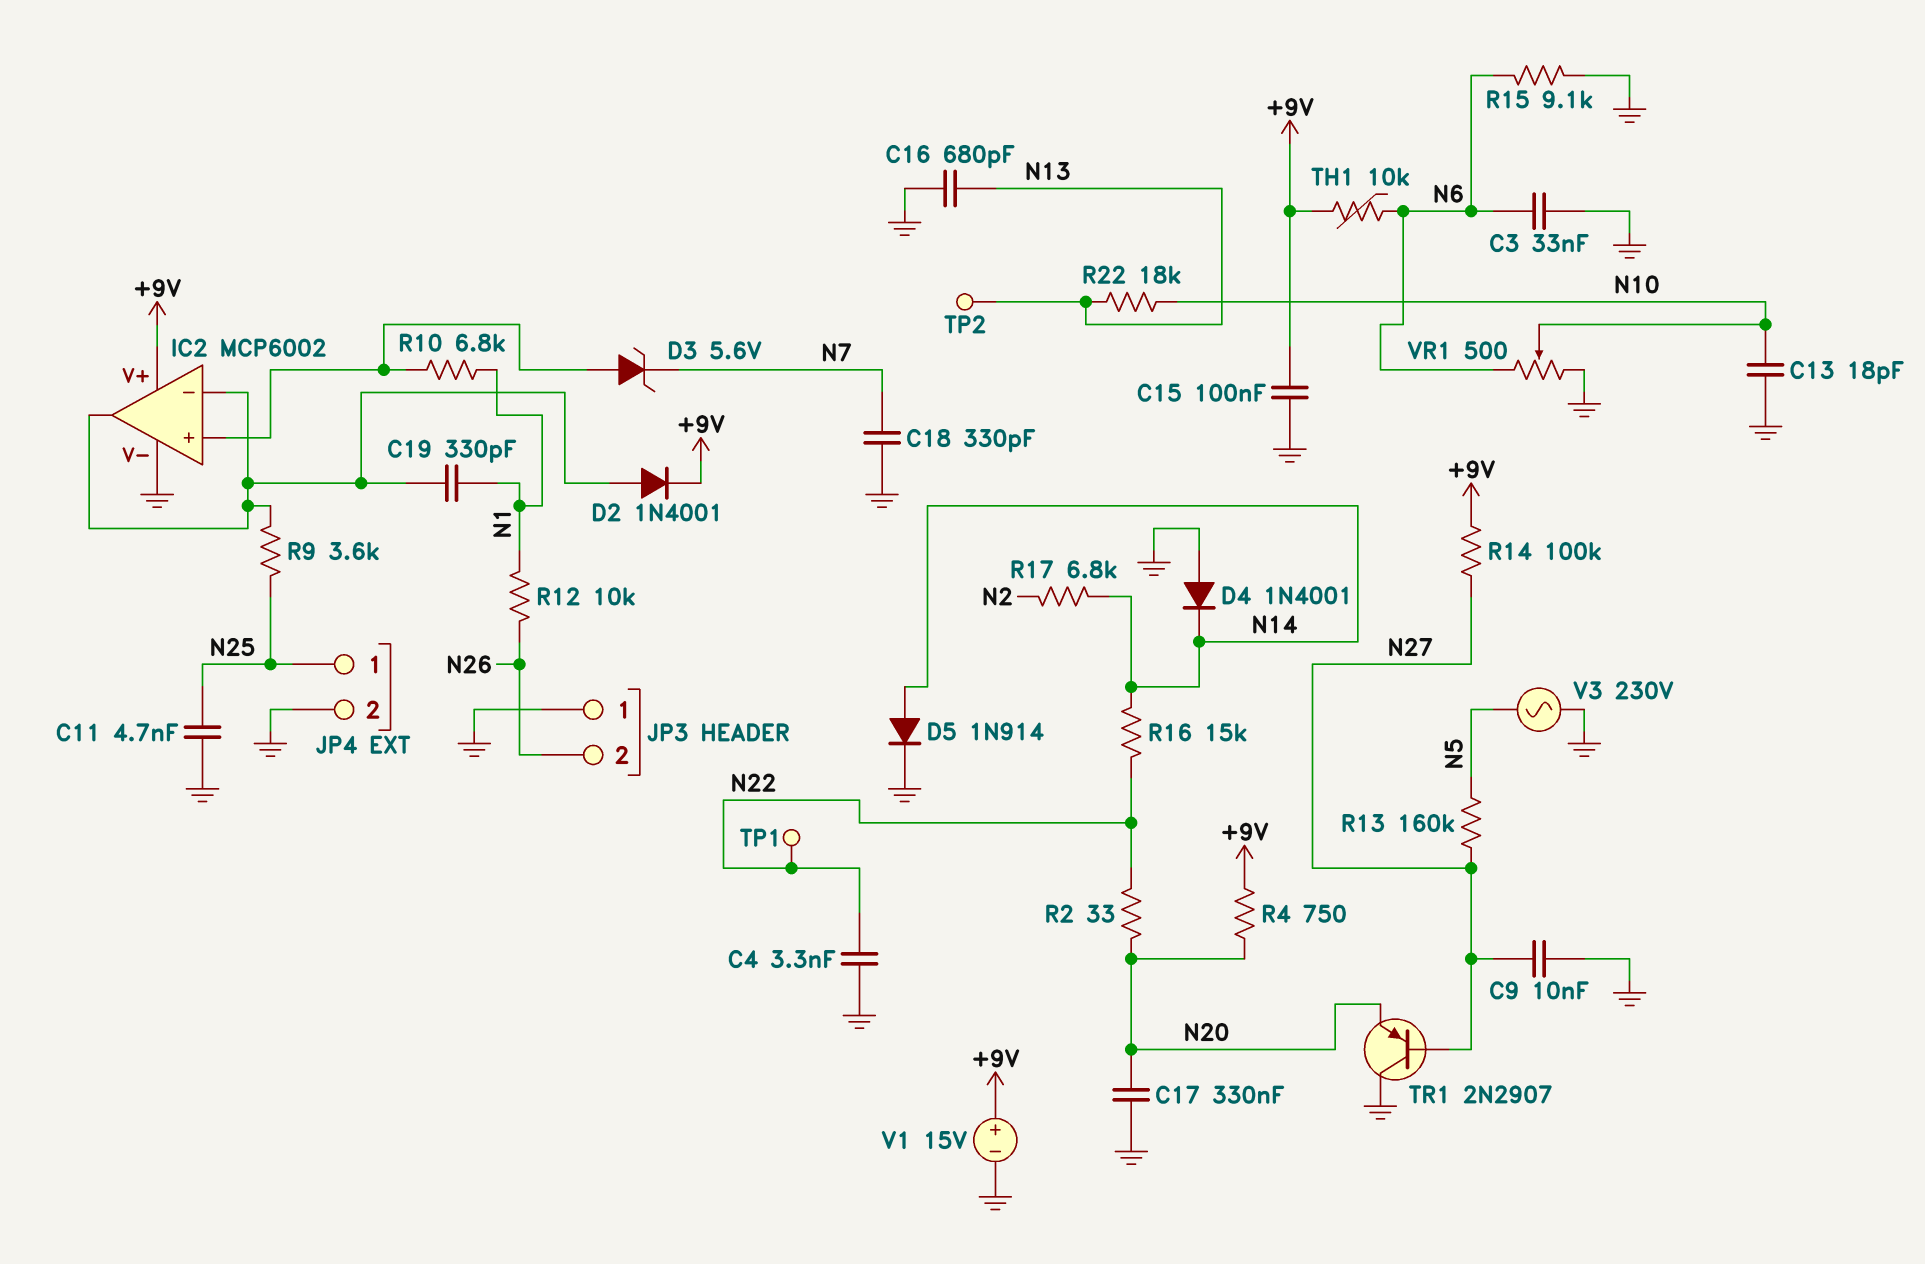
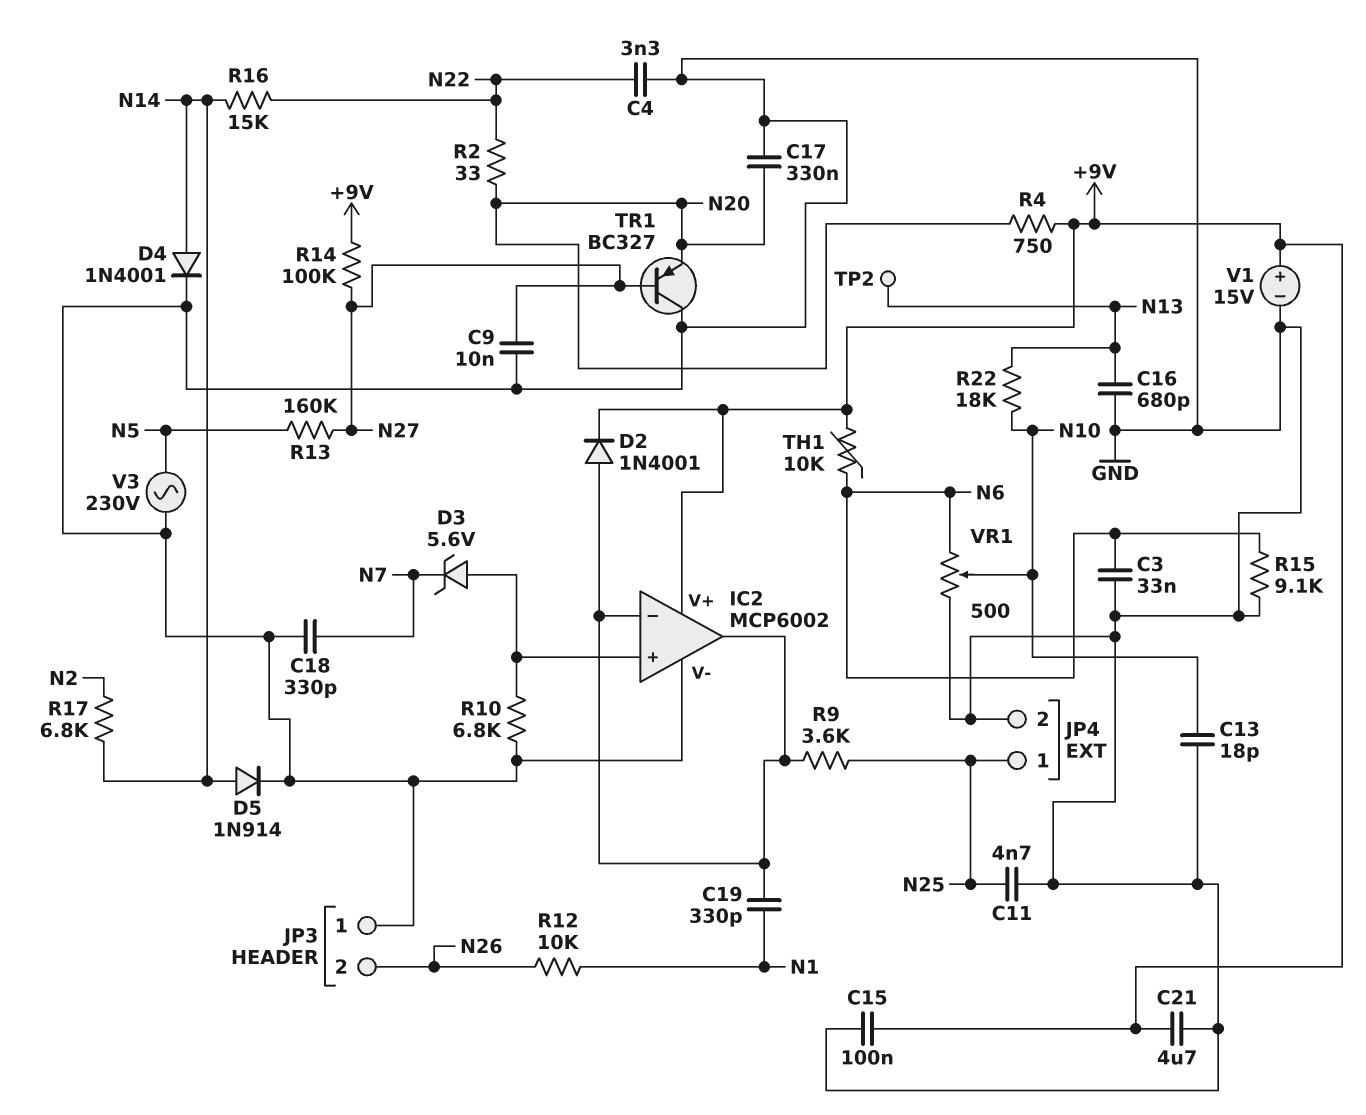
C21: none -> 4.7uF (+9V, GND)
D4: diode 1N4001 (A GND, K N14) -> diode 1N4001 (A N14, K GND)
R10: 6.8k (IC2/in+, N1) -> 6.8k (GND, IC2/in+)
TP1: test point (N22) -> none
TR1: PNP 2N2907 (B N27, C GND, E N20) -> PNP BC327 (B N27, C GND, E N20)

